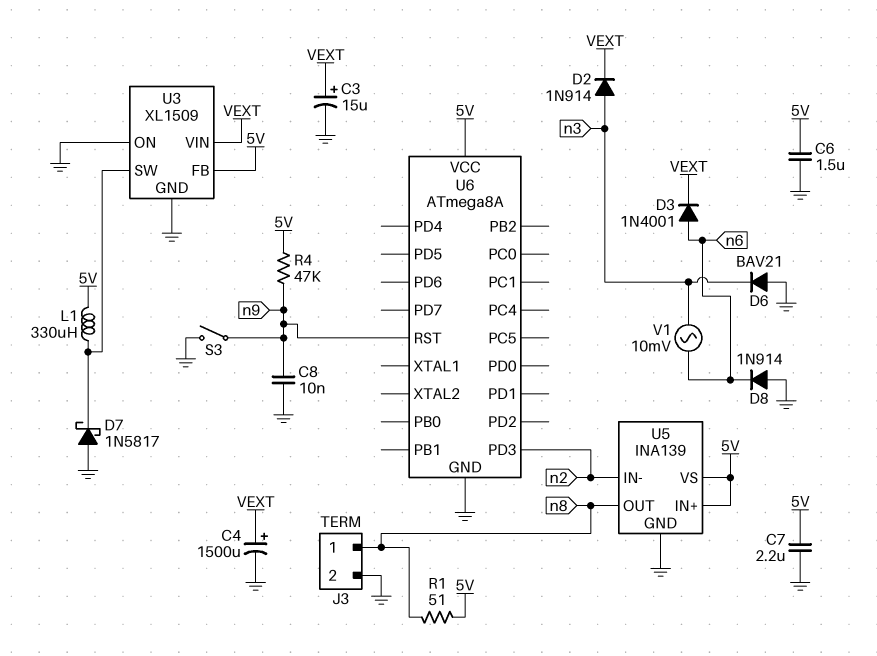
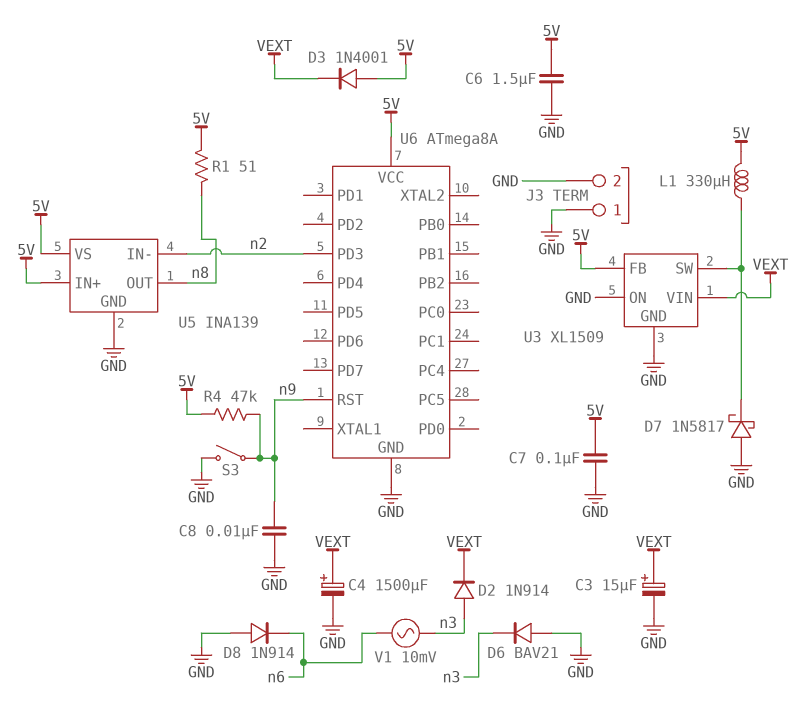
C7: 2.2uF (5V, GND) -> 100nF (5V, GND)
D3: diode 1N4001 (A n6, K VEXT) -> diode 1N4001 (A 5V, K VEXT)
J3 pin 1: n8 -> GND

